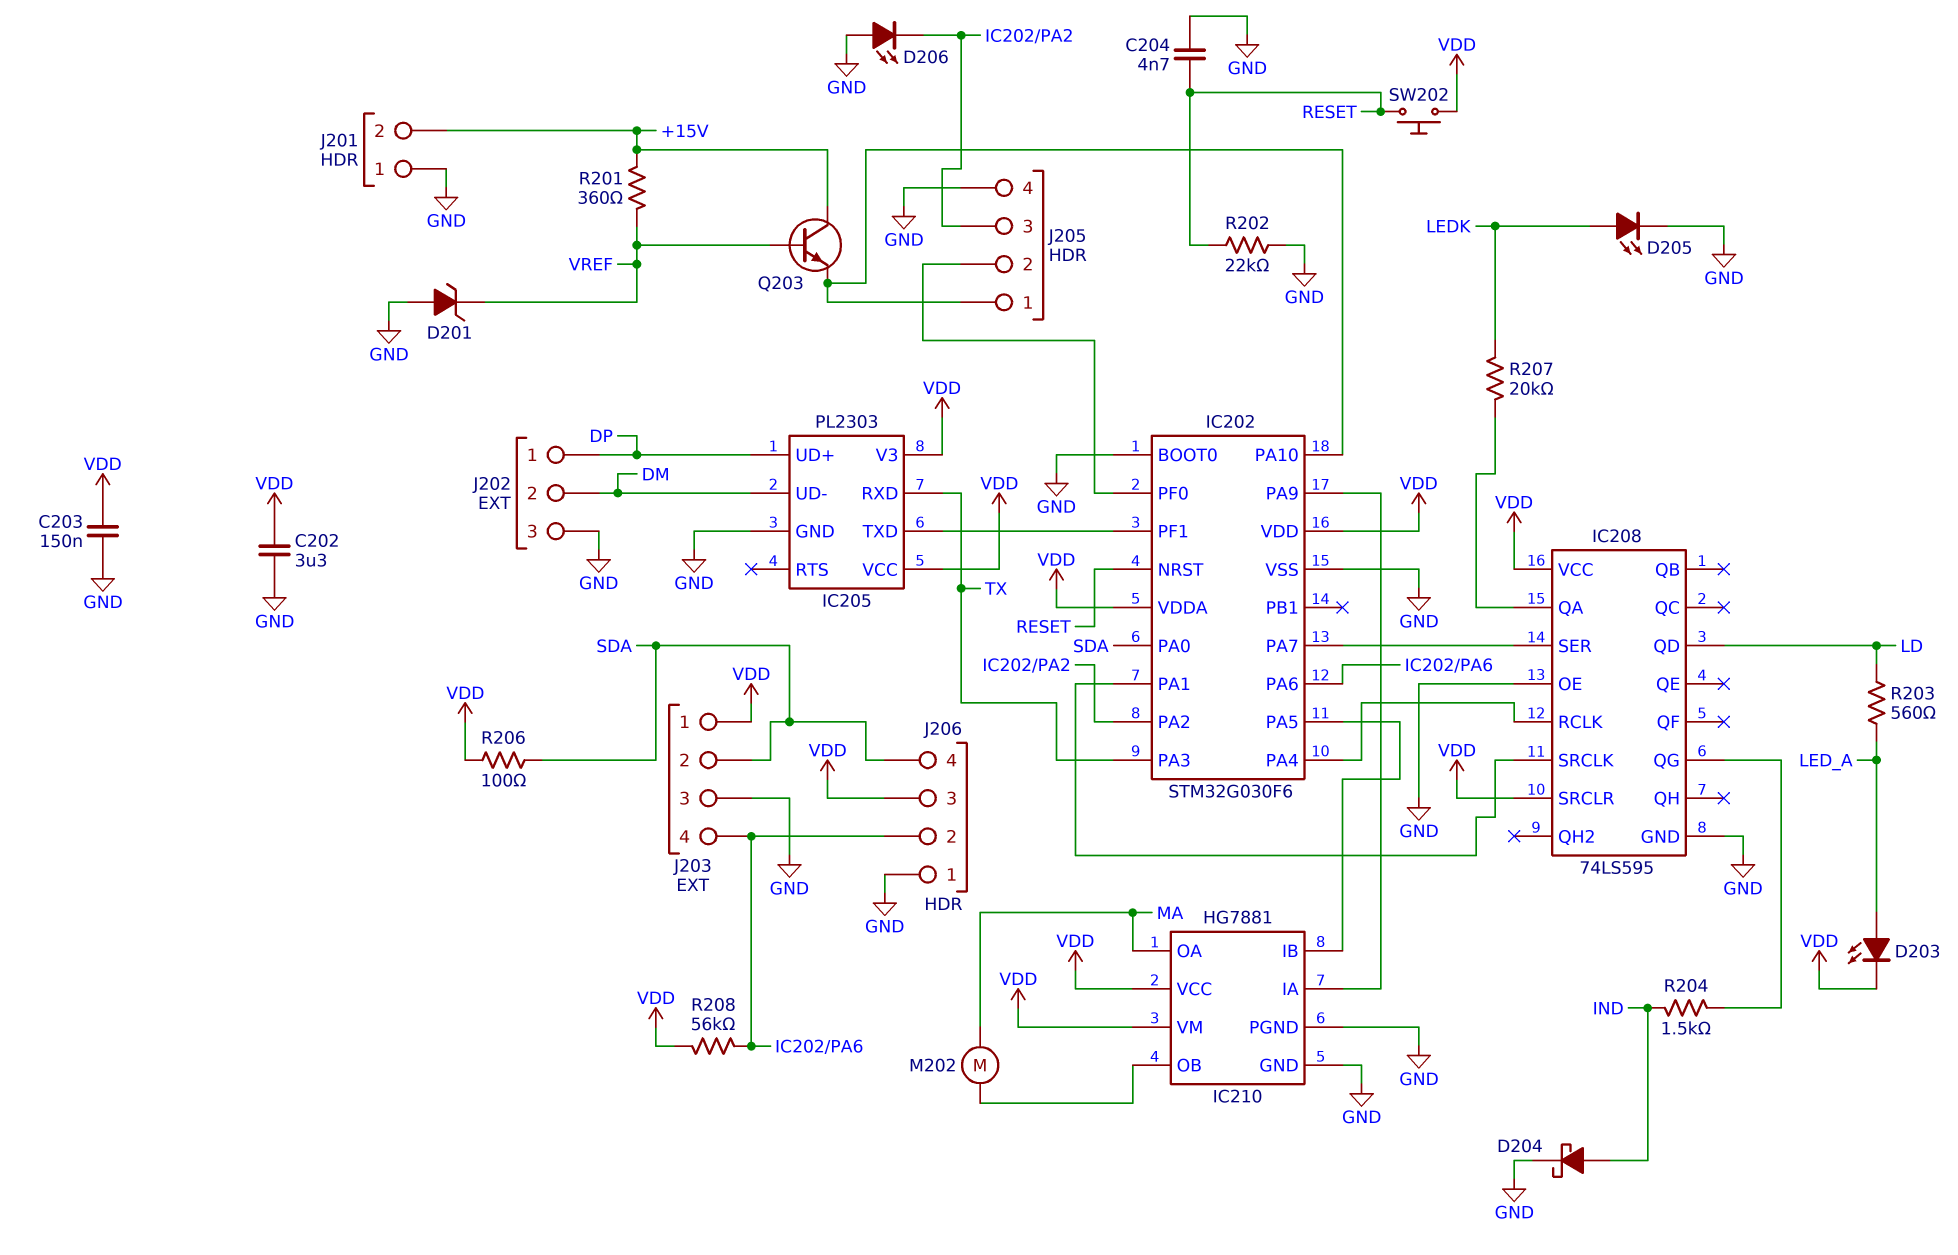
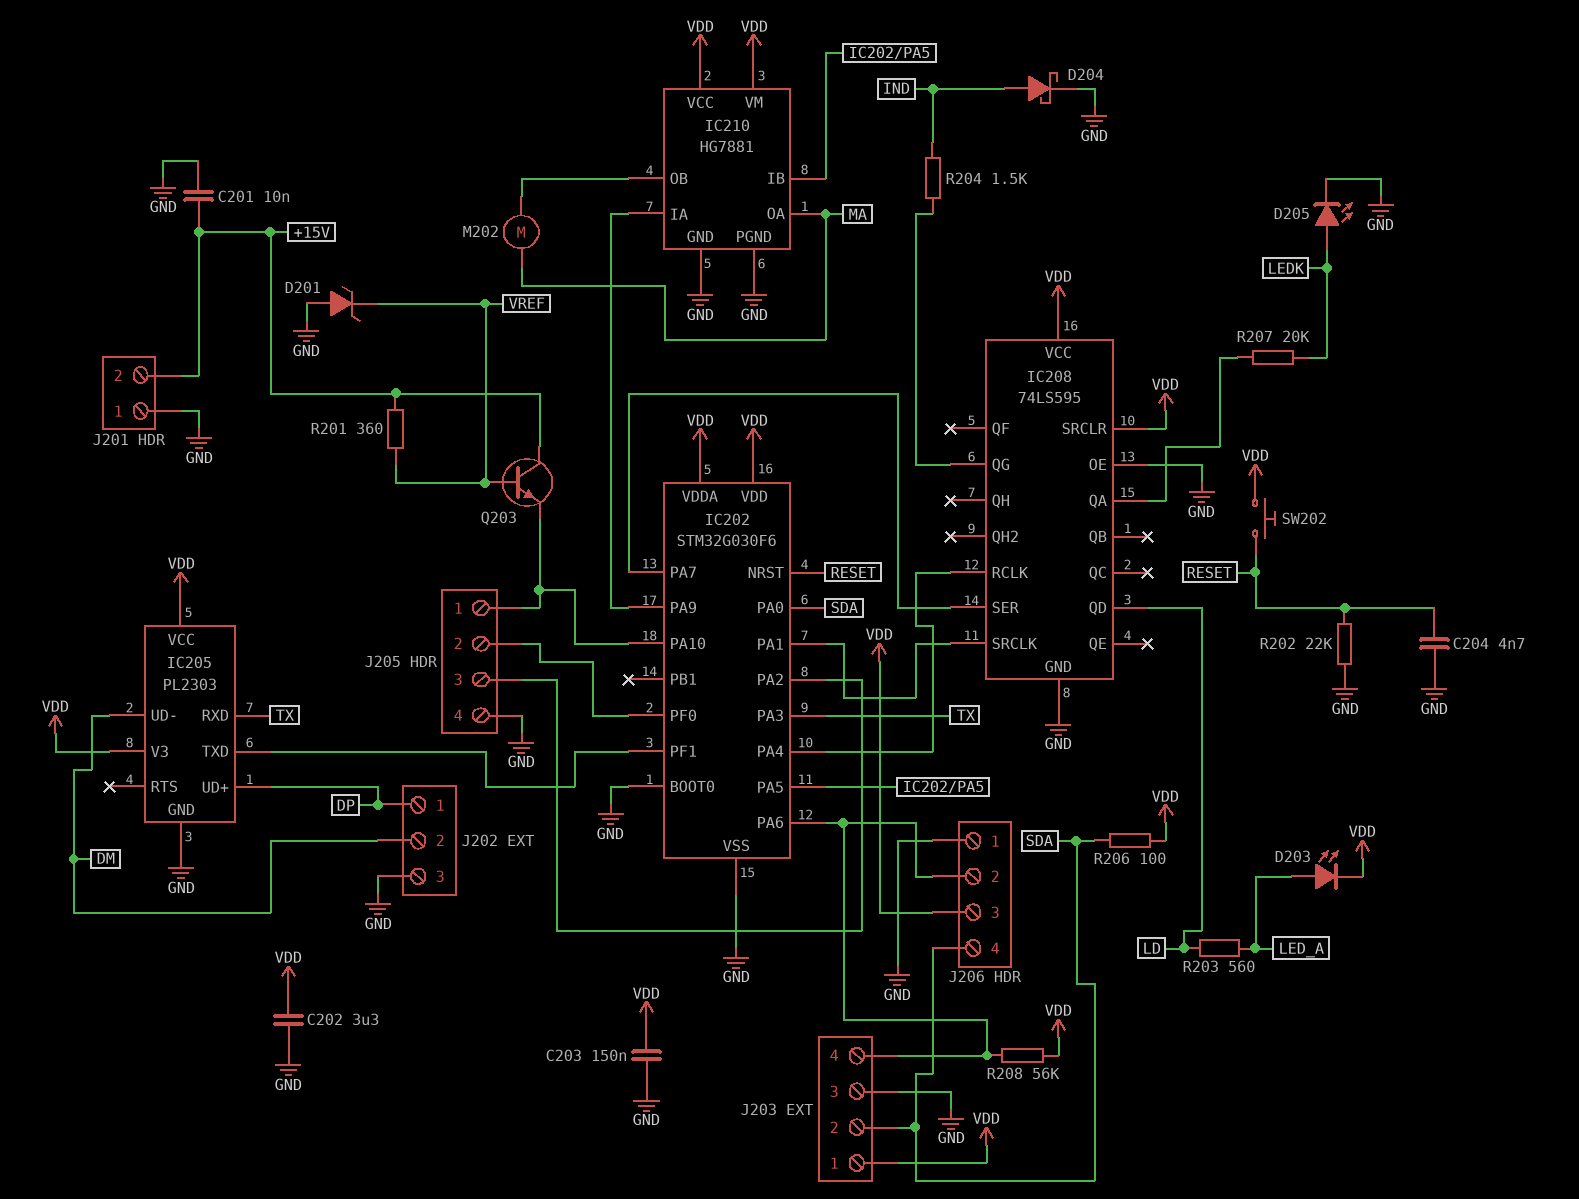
C201: none -> 10nF (+15V, GND)
D206: LED (A GND, K IC202/PA2) -> none

